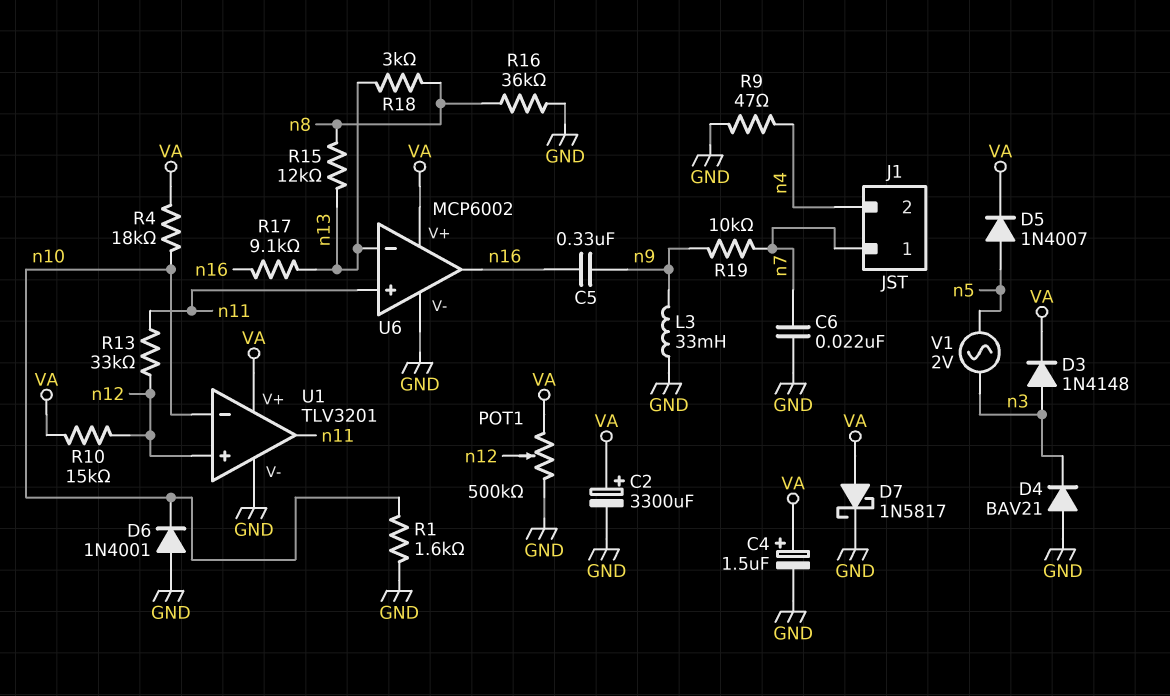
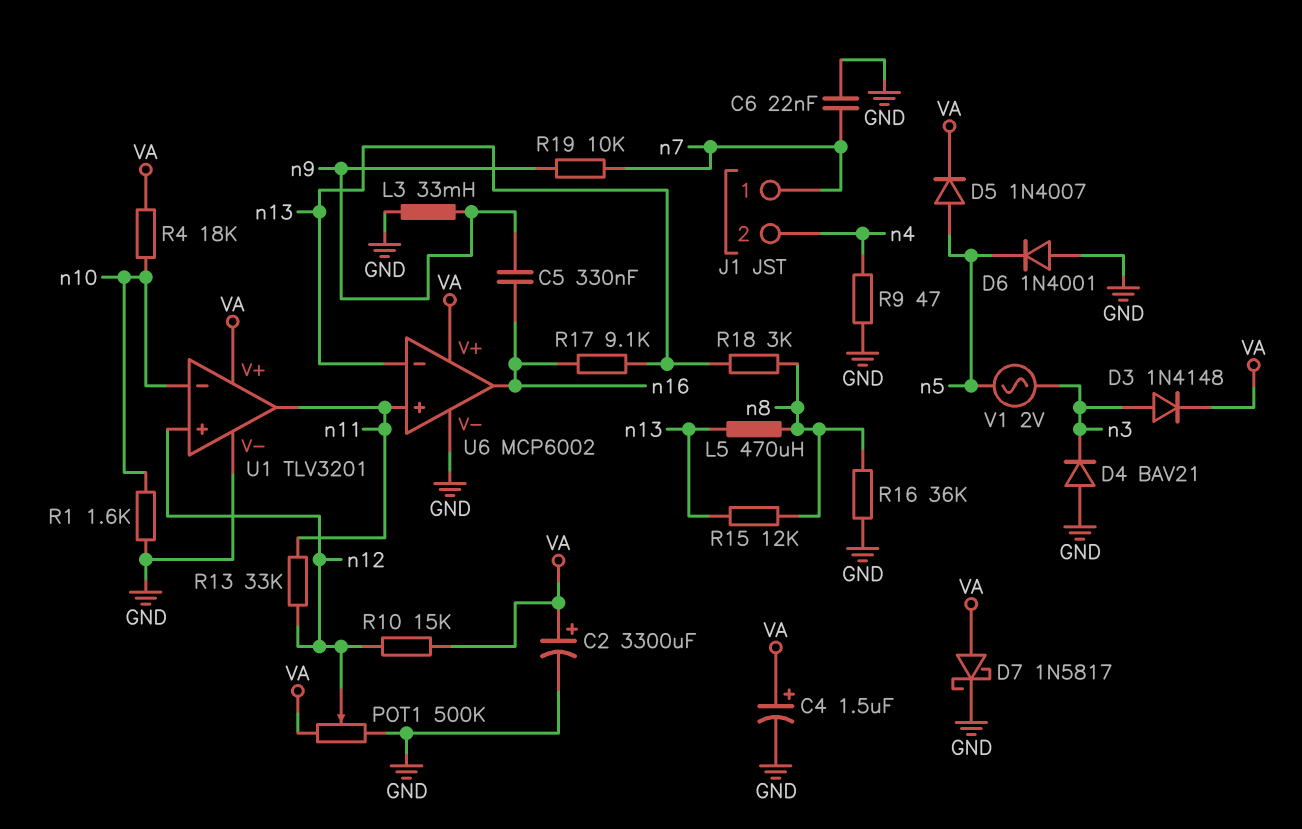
D6: diode 1N4001 (A GND, K n10) -> diode 1N4001 (A GND, K n5)
L5: none -> 470uH (n8, n13)

